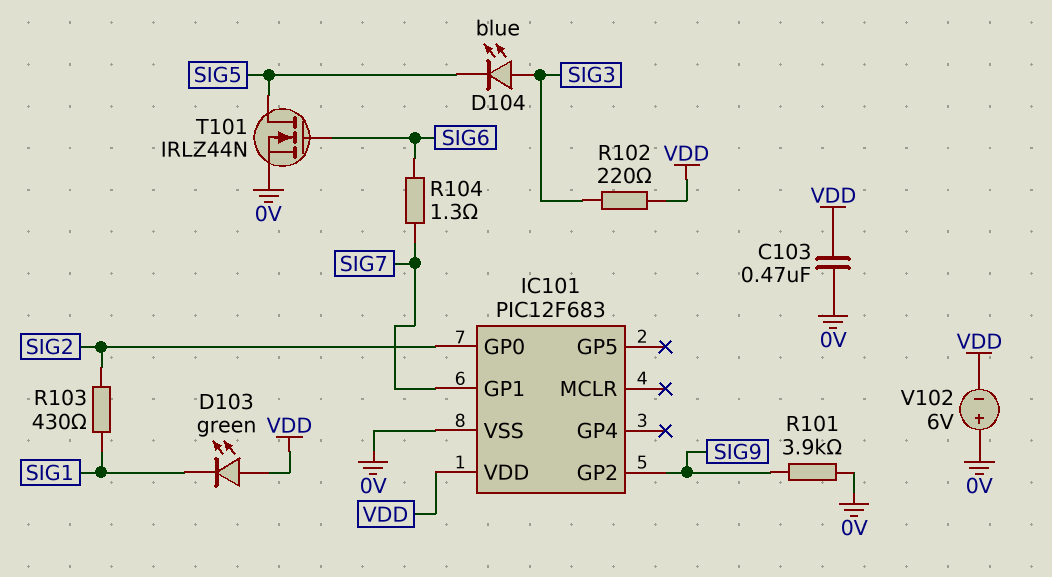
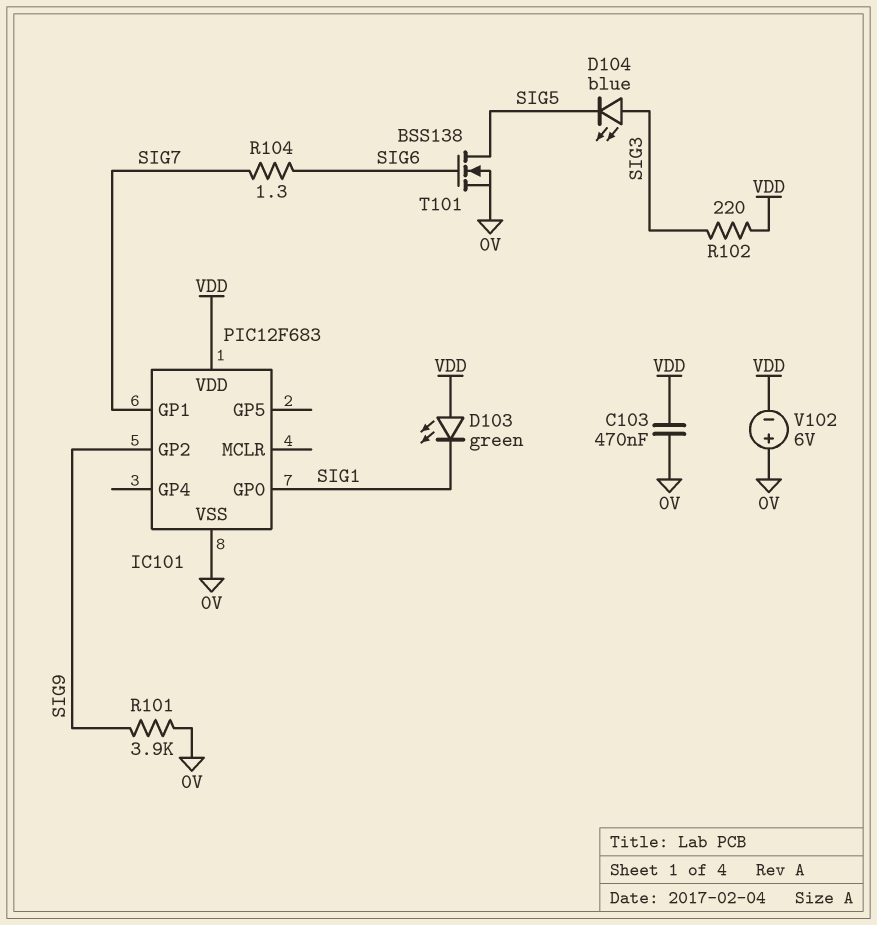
IC101 pin GP0: SIG2 -> SIG1
R103: 430 (SIG1, SIG2) -> none
T101: NMOS IRLZ44N (G SIG6, D SIG5, S 0V) -> NMOS BSS138 (G SIG6, D SIG5, S 0V)

